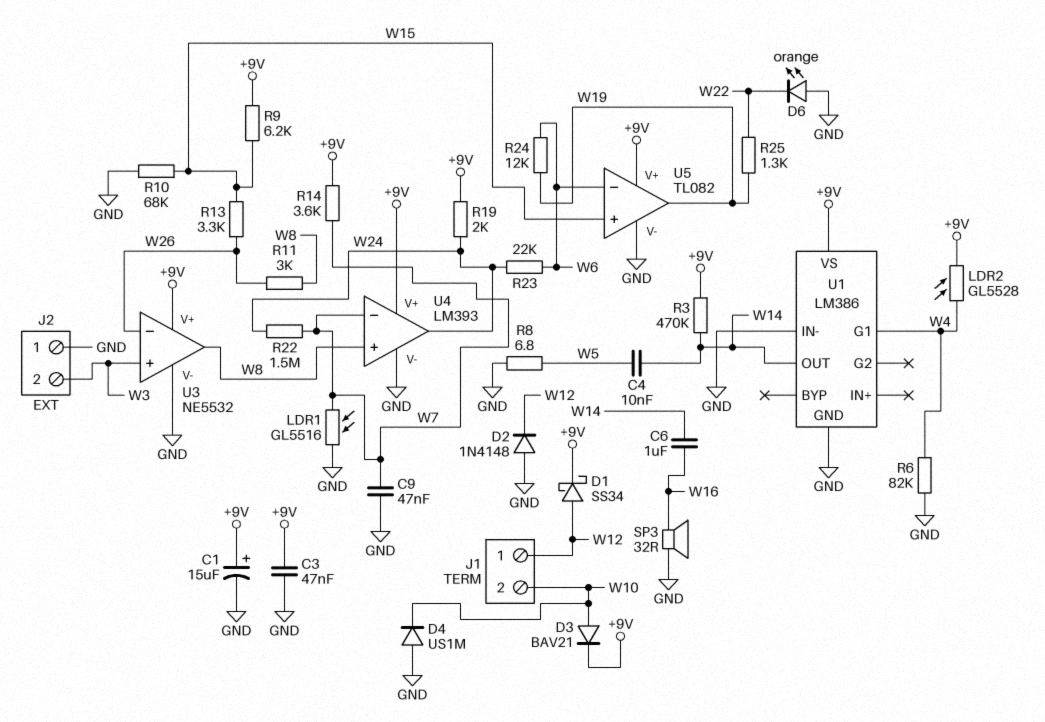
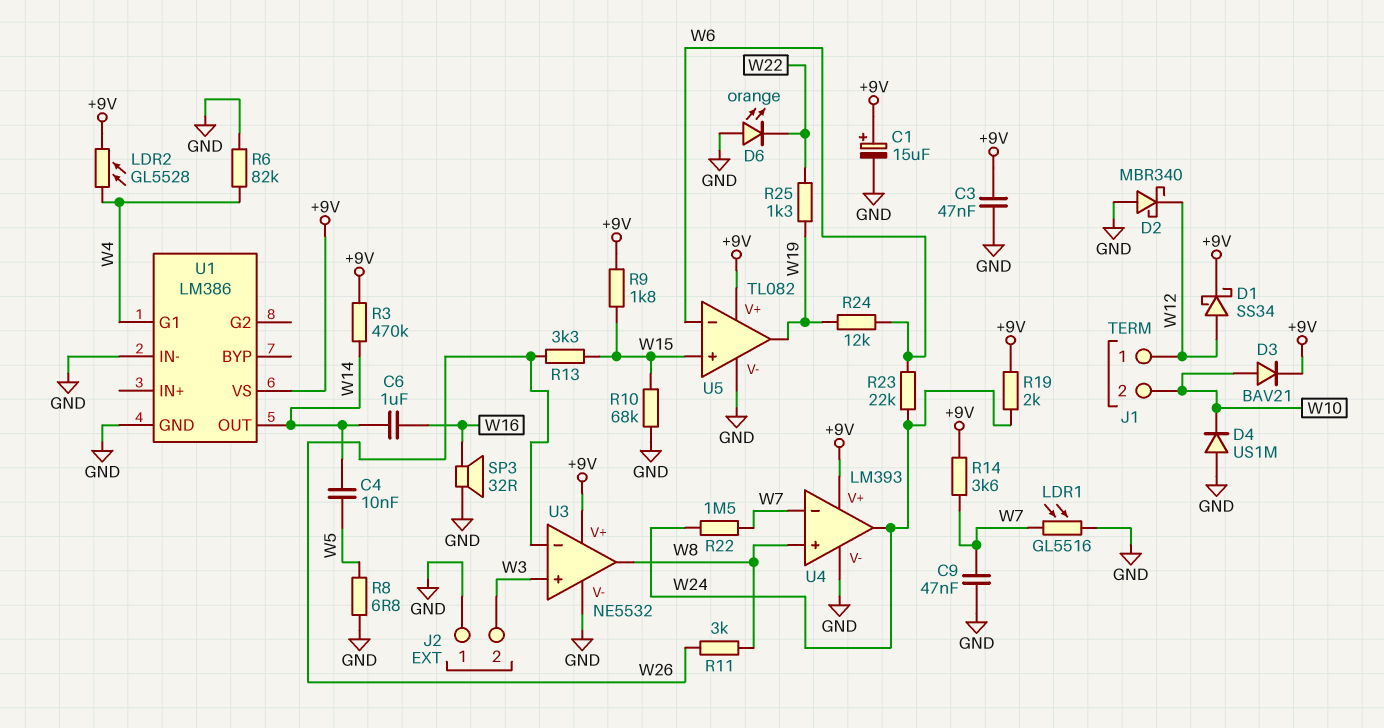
D2: diode 1N4148 (A GND, K W12) -> schottky MBR340 (A GND, K W12)
R9: 6.2k (+9V, W15) -> 1.8k (+9V, W15)

